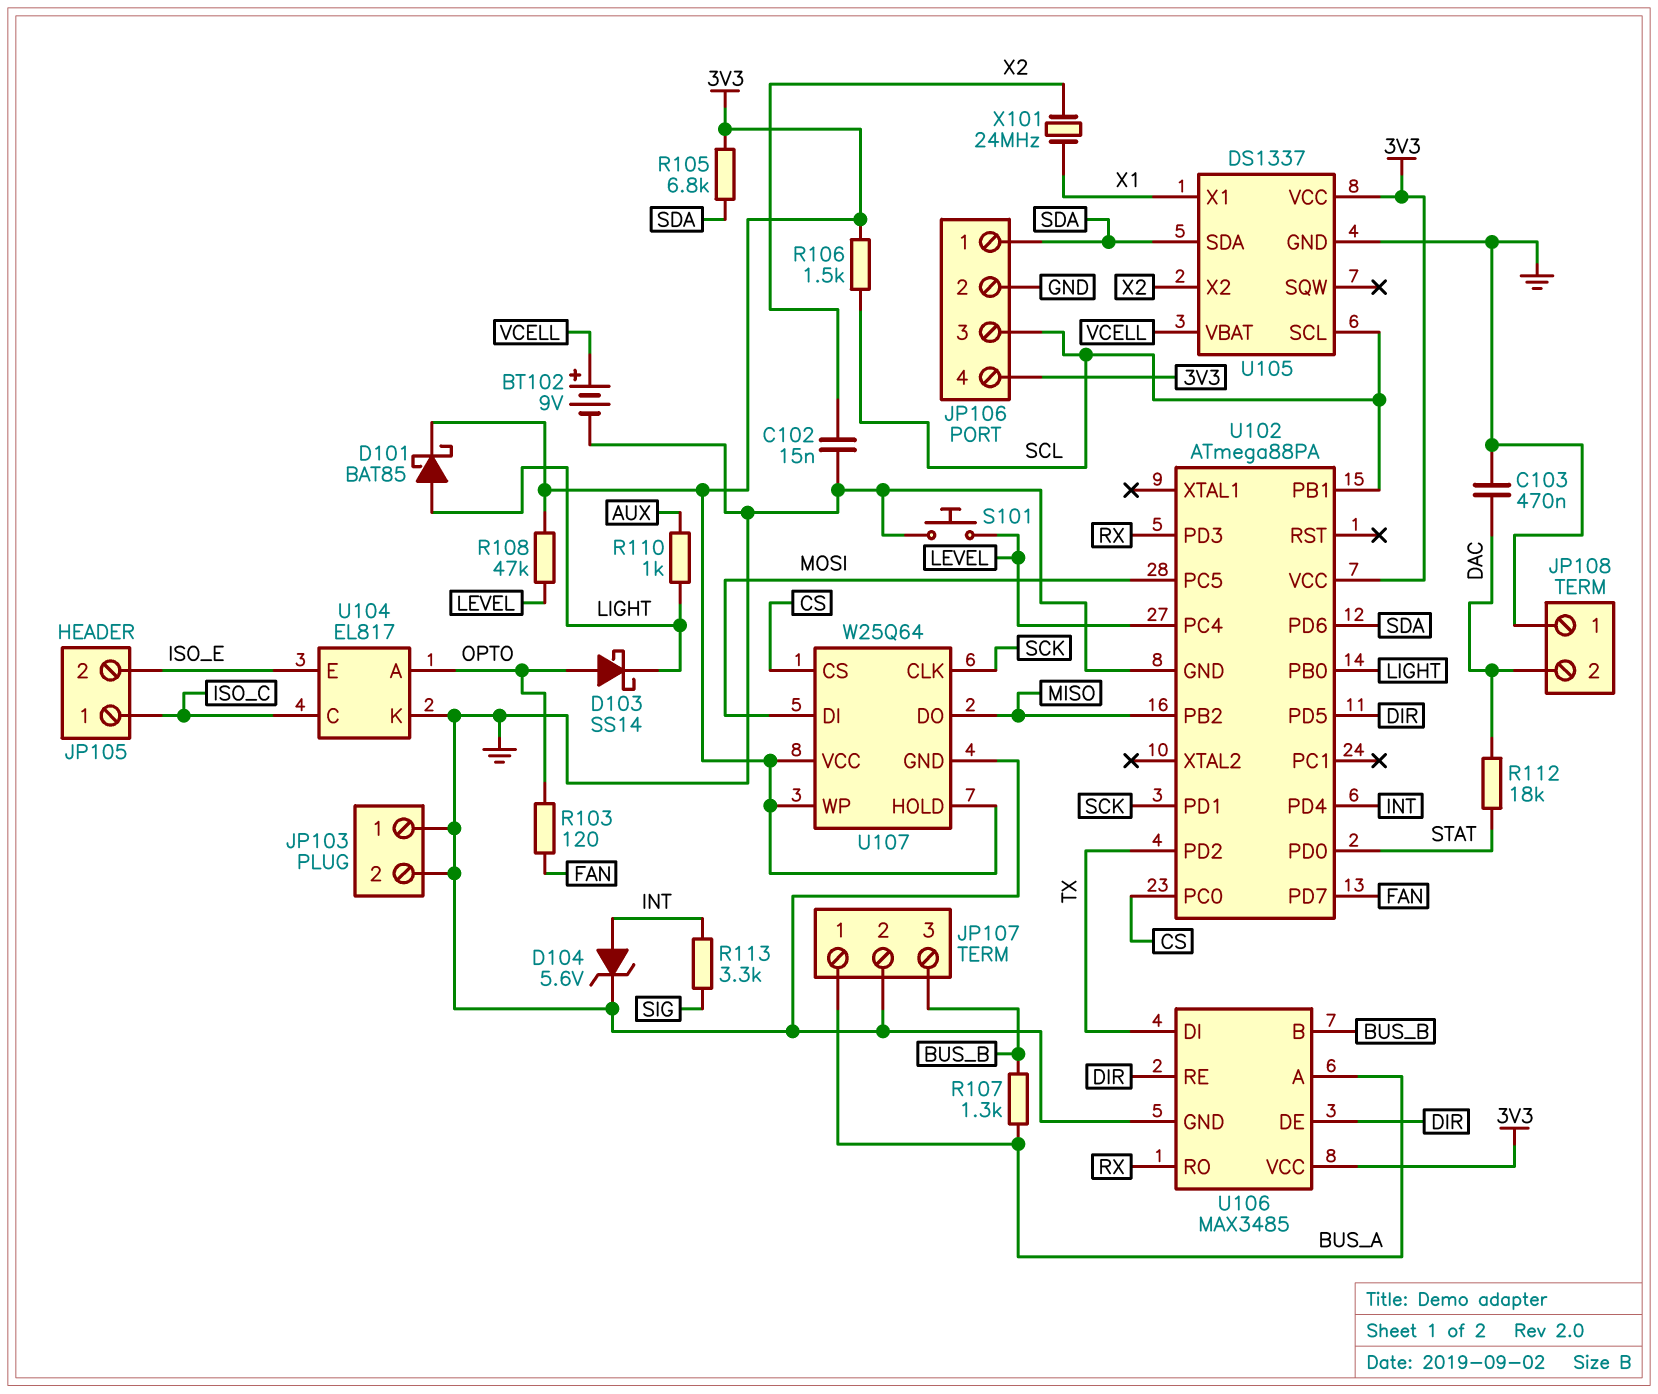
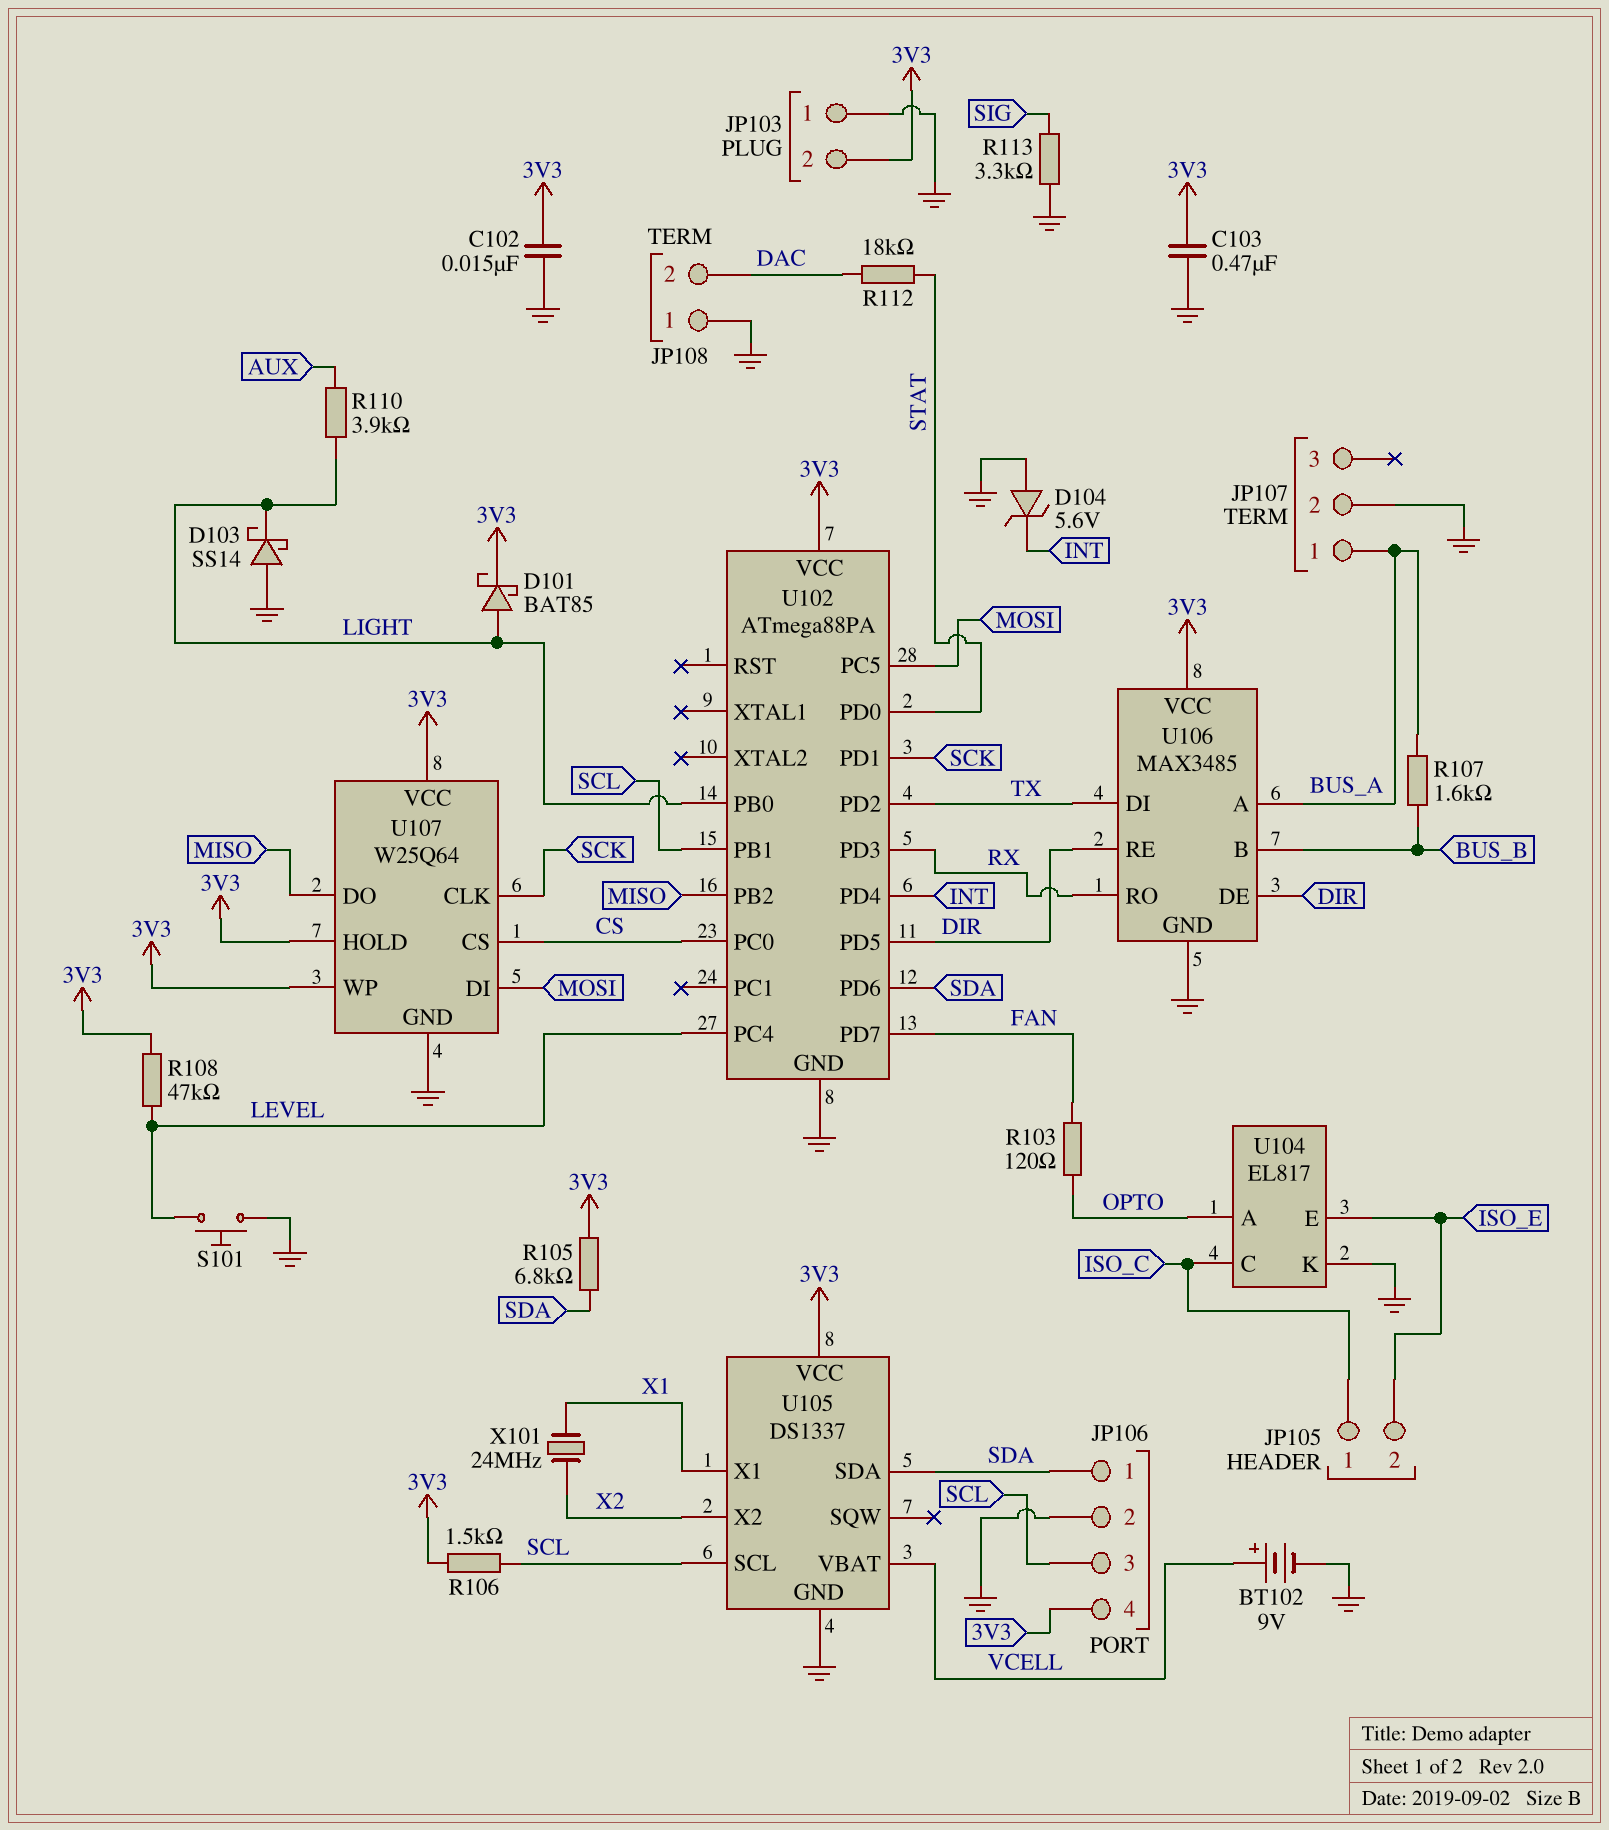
C102: 15nF (GND, X2) -> 15nF (3V3, GND)
C103: 470nF (DAC, GND) -> 470nF (3V3, GND)
D103: schottky SS14 (A OPTO, K LIGHT) -> schottky SS14 (A GND, K LIGHT)
D104: zener 5.6V (A INT, K GND) -> zener 5.6V (A GND, K INT)
JP103 pin 2: GND -> 3V3
JP107 pin 3: BUS_B -> none
R107: 1.3k (BUS_A, BUS_B) -> 1.6k (BUS_A, BUS_B)
R110: 1k (AUX, LIGHT) -> 3.9k (AUX, LIGHT)
R113: 3.3k (INT, SIG) -> 3.3k (GND, SIG)

